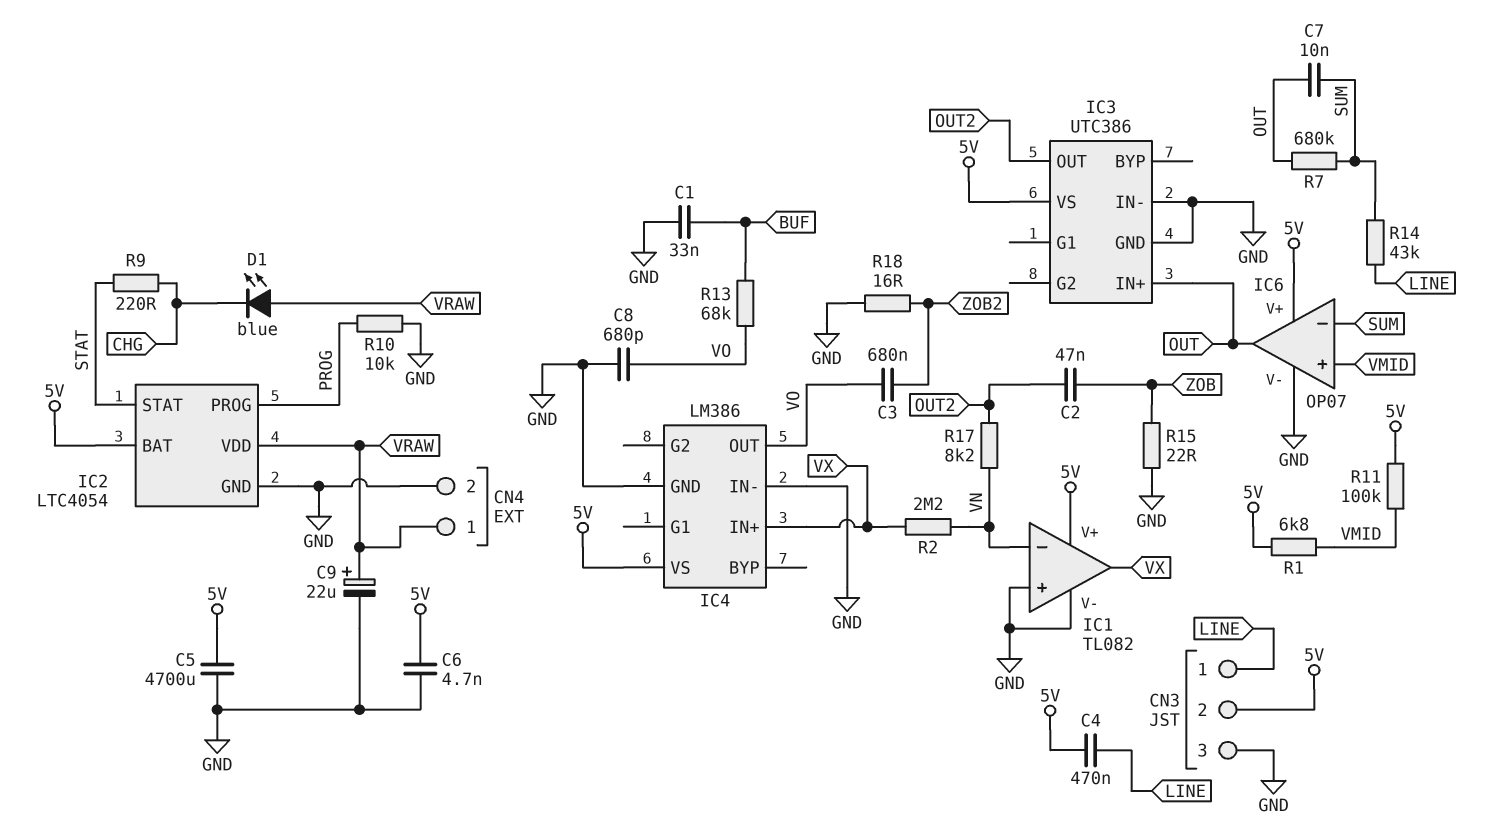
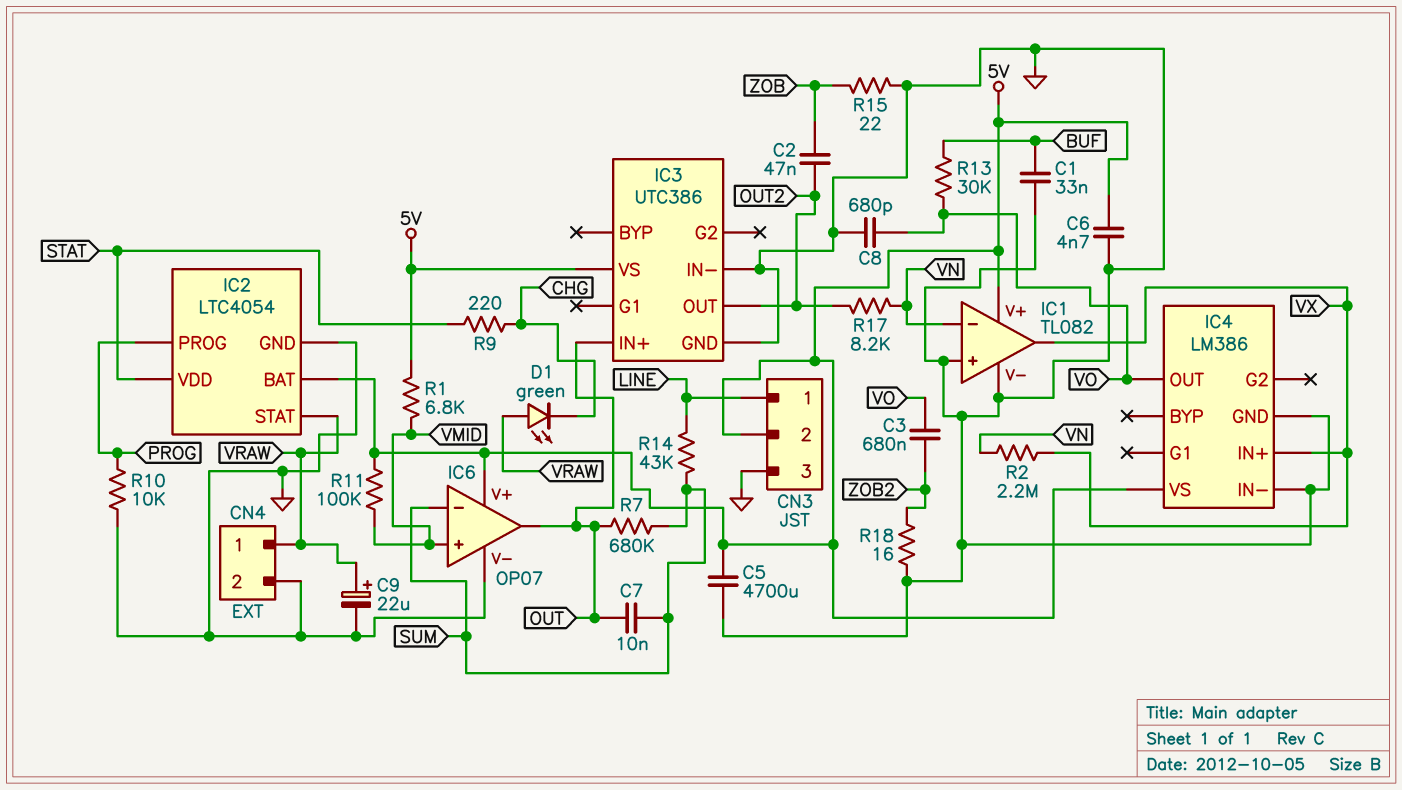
C4: 470nF (5V, LINE) -> none
D1: LED blue (A VRAW, K CHG) -> LED green (A VRAW, K CHG)
IC2 pin STAT: STAT -> VRAW
IC2 pin VDD: VRAW -> STAT
R13: 68k (BUF, VO) -> 30k (BUF, VO)

